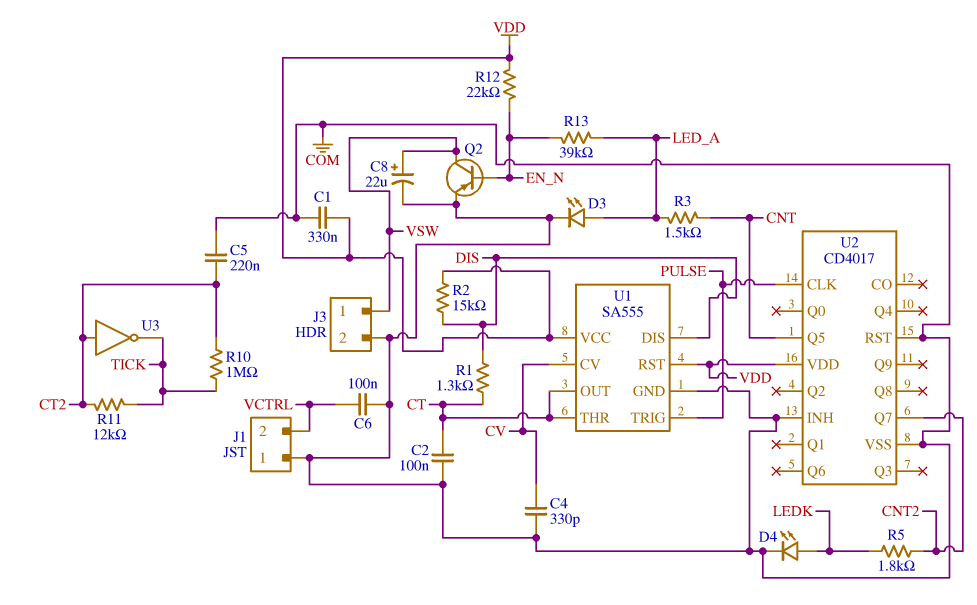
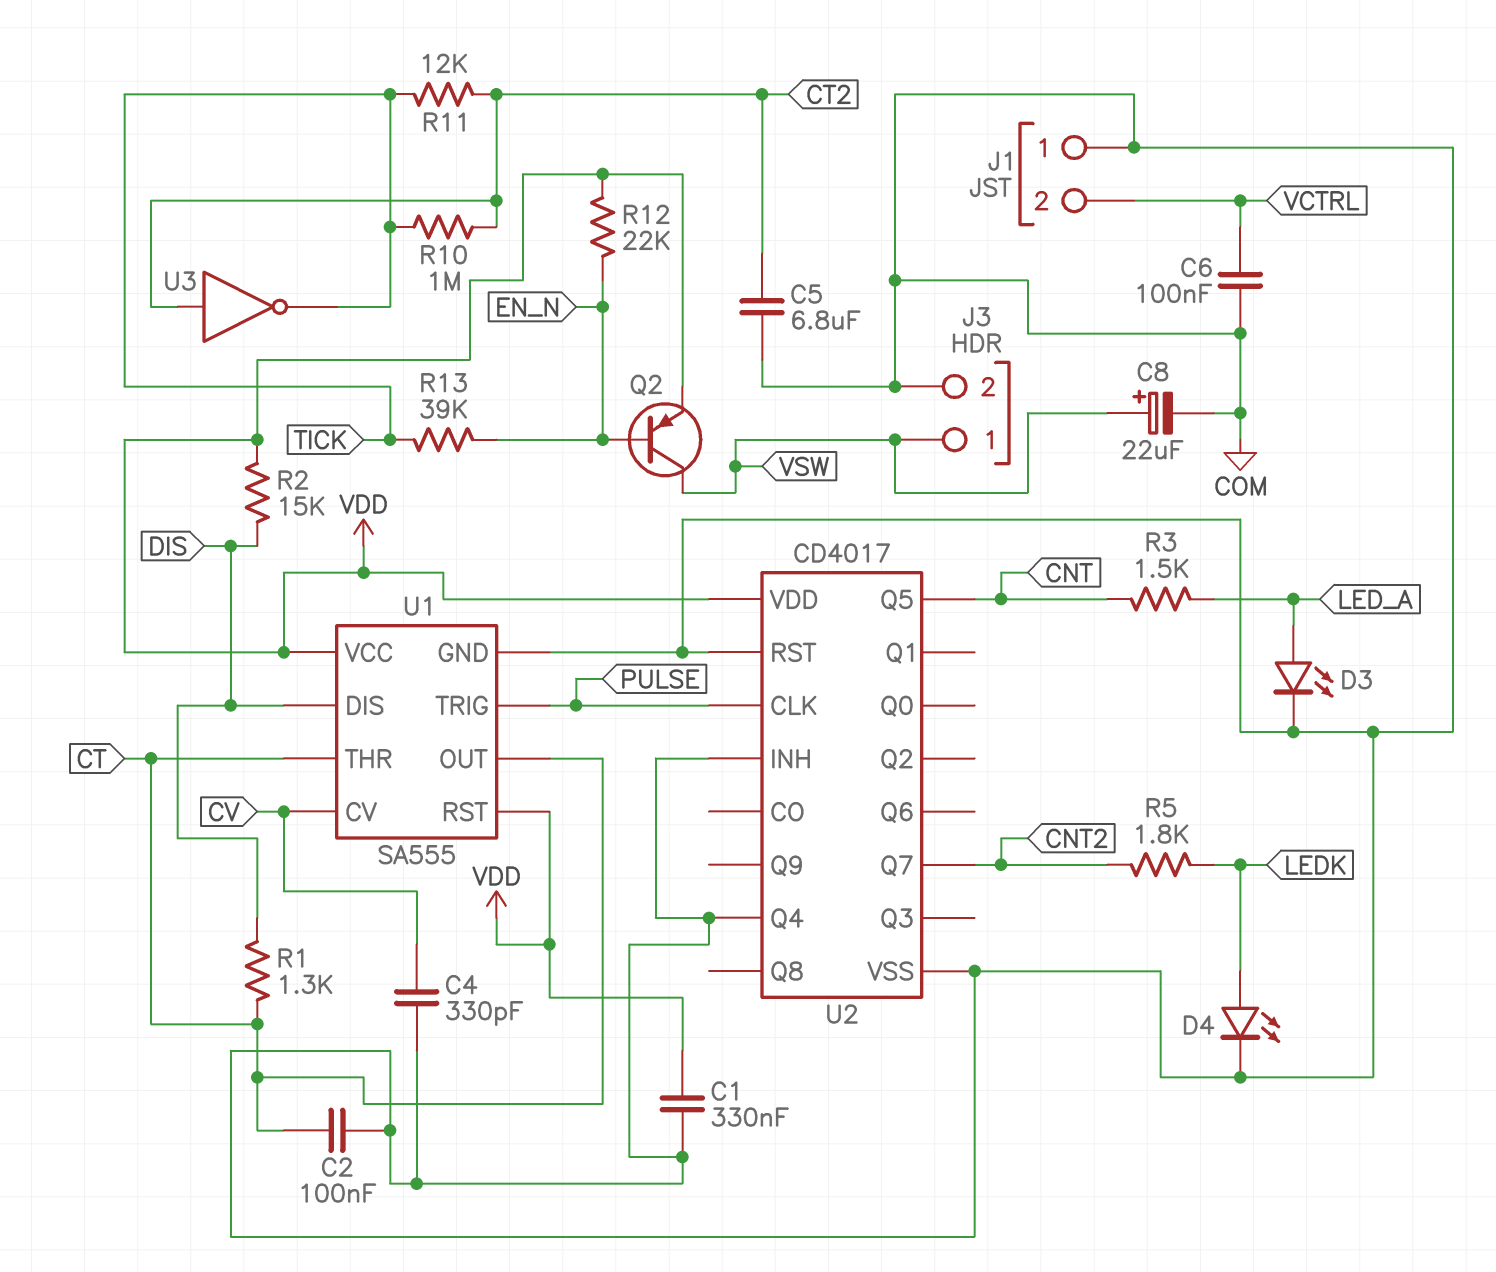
C5: 220nF (COM, CT2) -> 6.8uF (COM, CT2)
Q2: PNP (B EN_N, C VSW, E COM) -> PNP (B EN_N, C VSW, E VDD)
R13: 39k (EN_N, LED_A) -> 39k (EN_N, TICK)
U2 pin Q4: none -> COM

